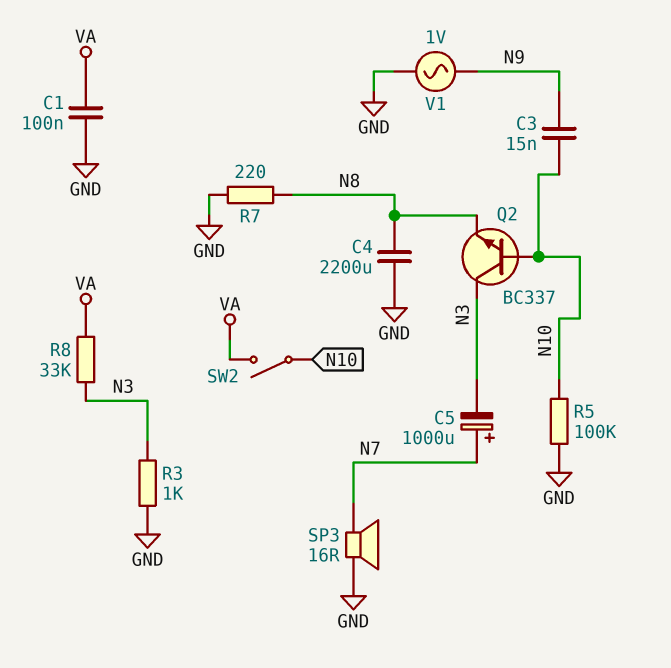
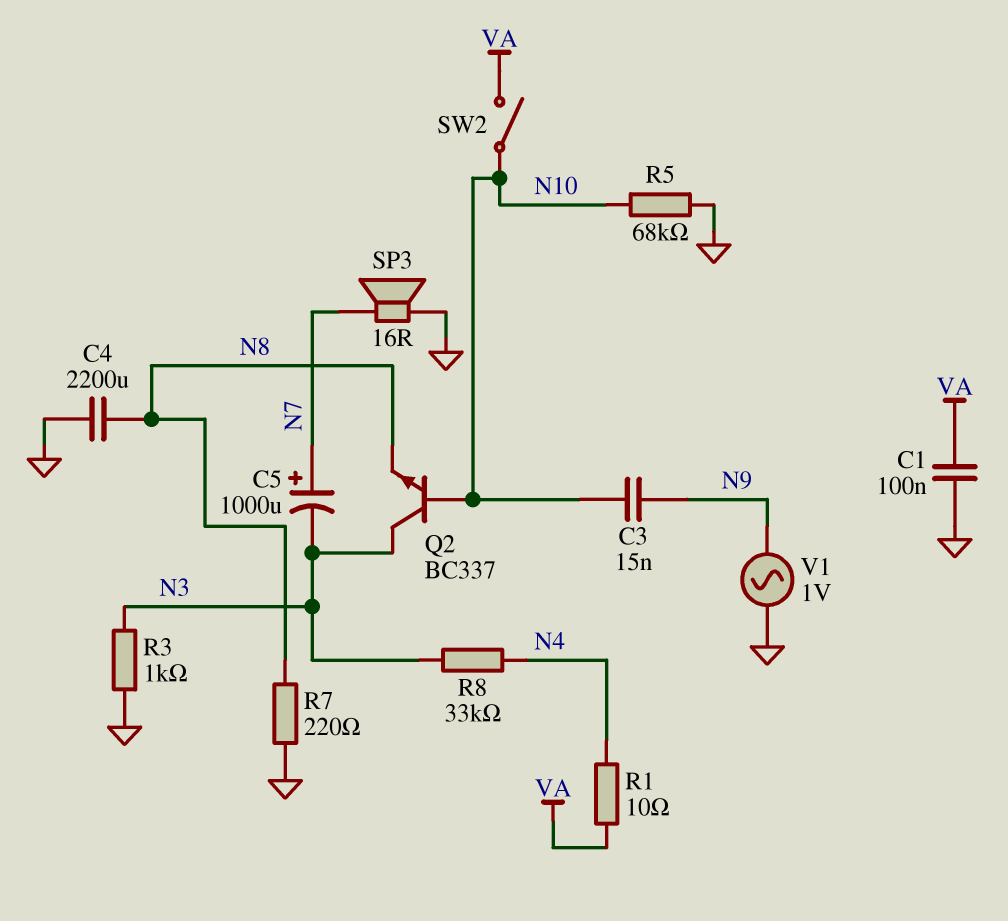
R1: none -> 10 (N4, VA)
R5: 100k (GND, N10) -> 68k (GND, N10)
R8: 33k (N3, VA) -> 33k (N3, N4)

